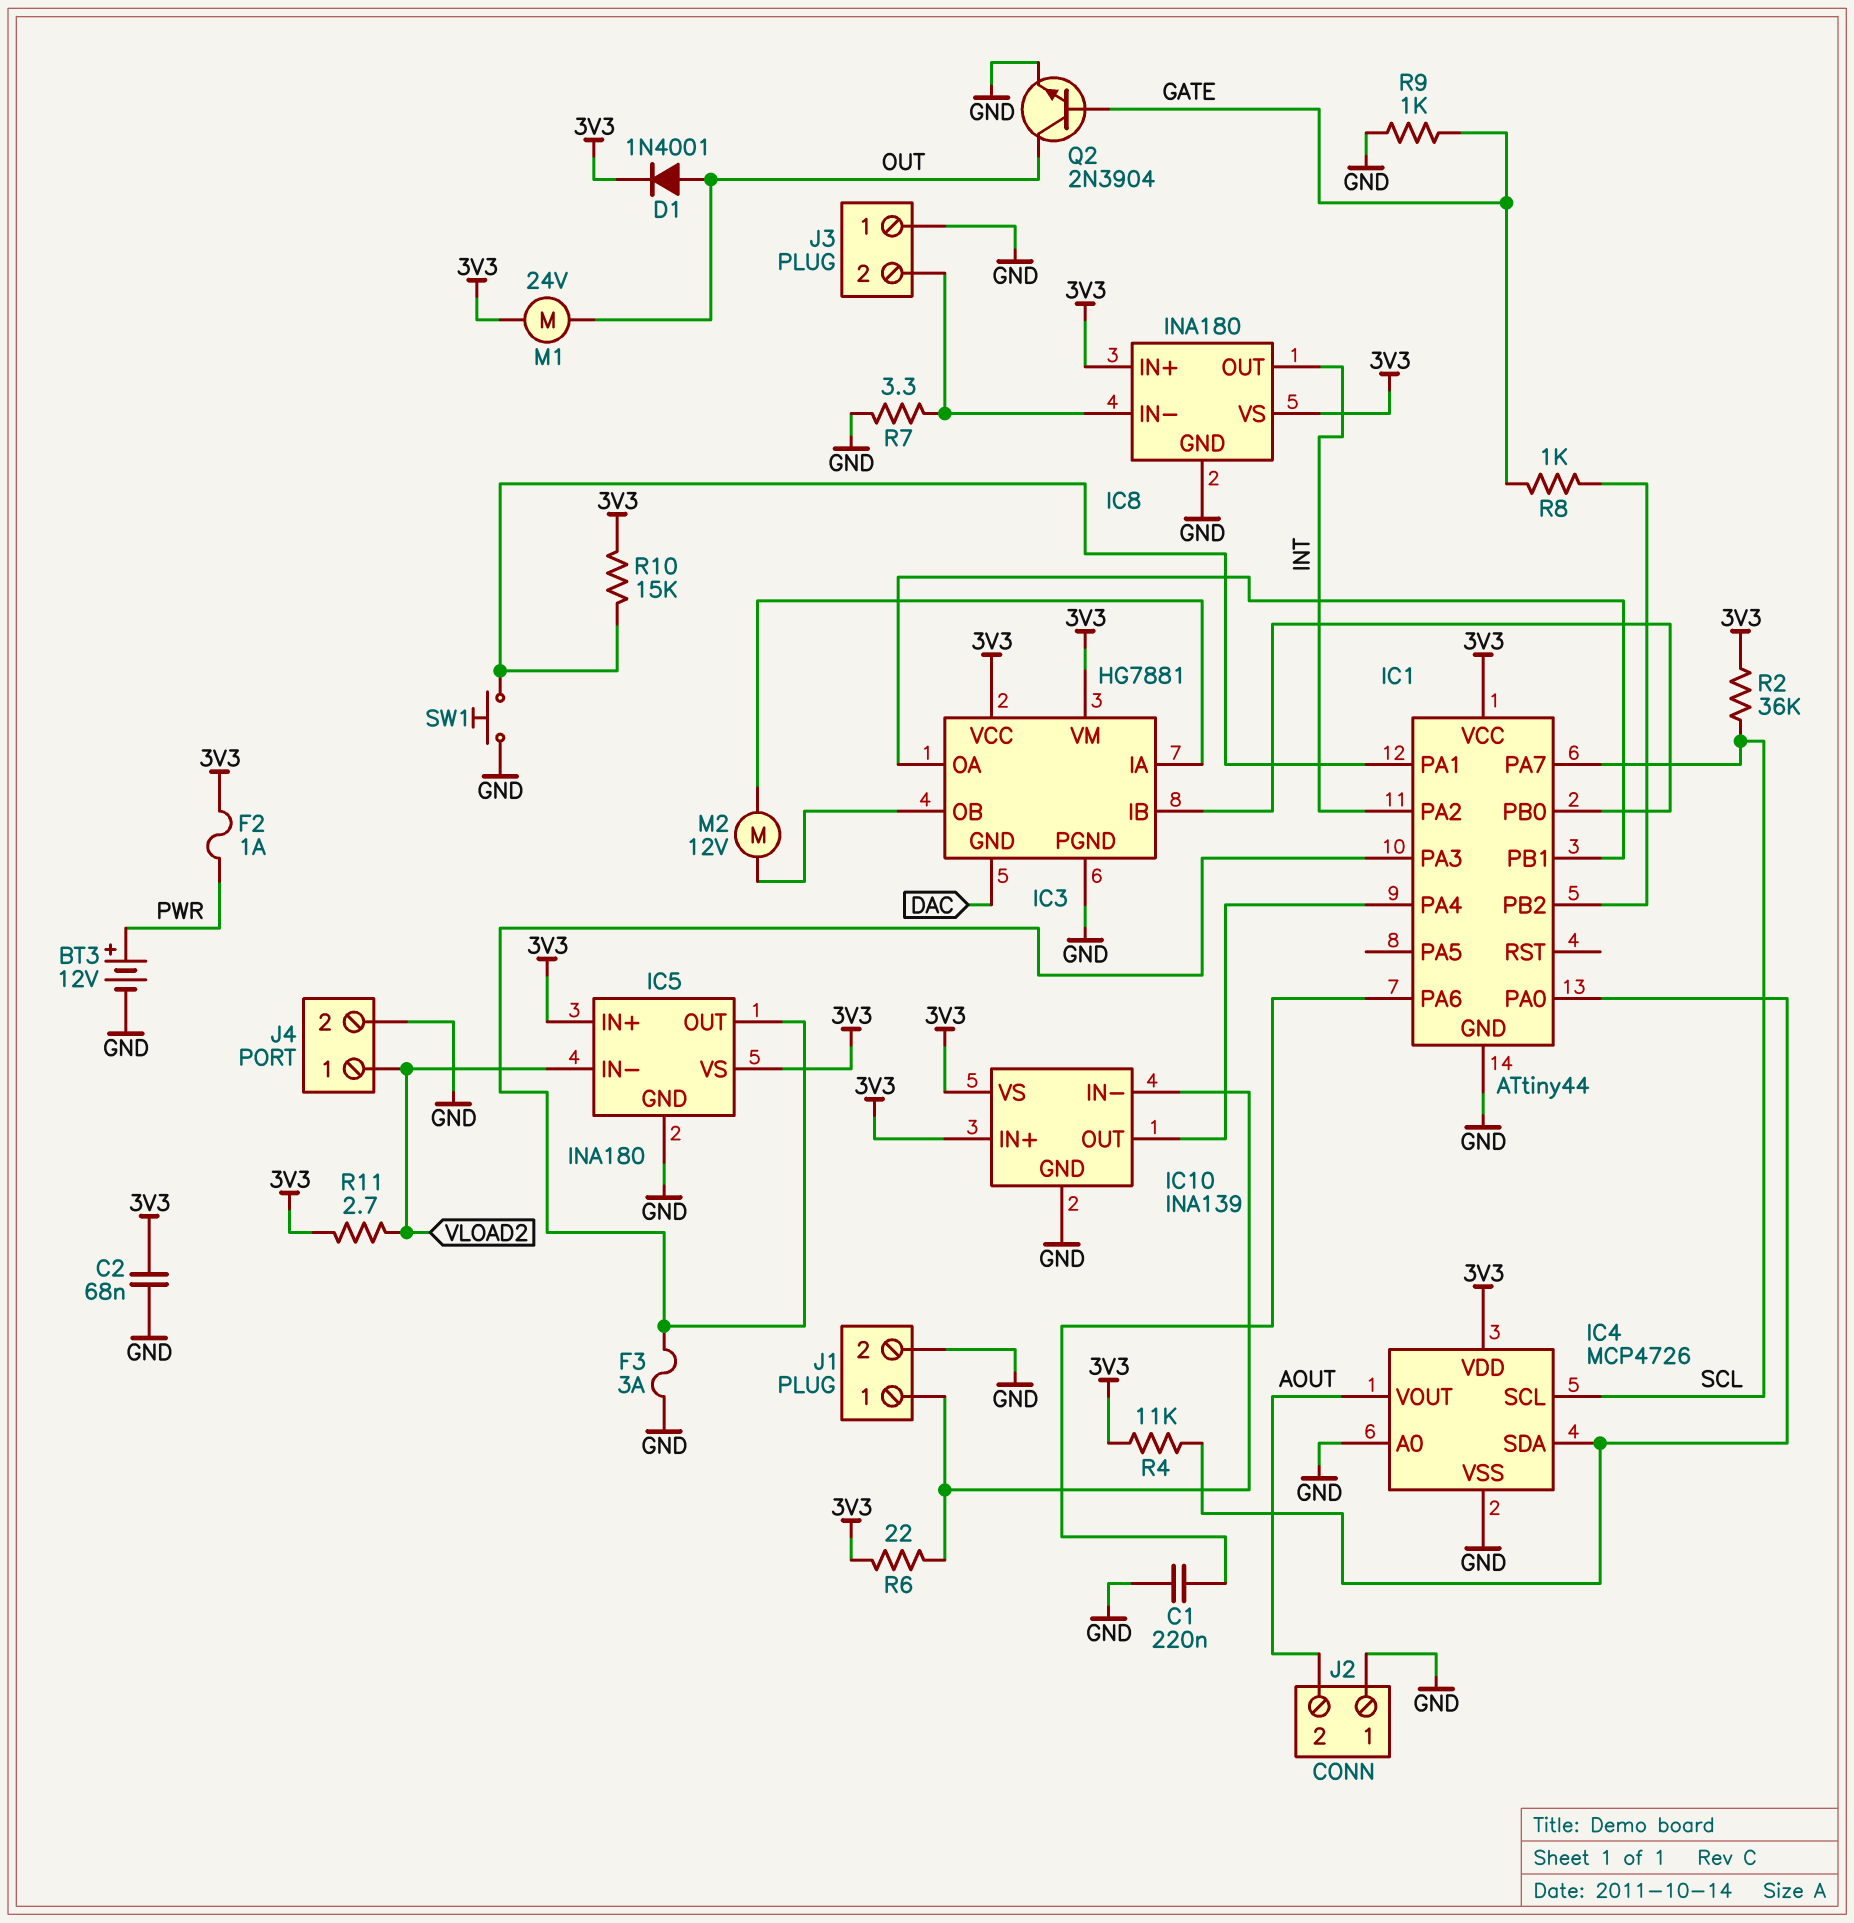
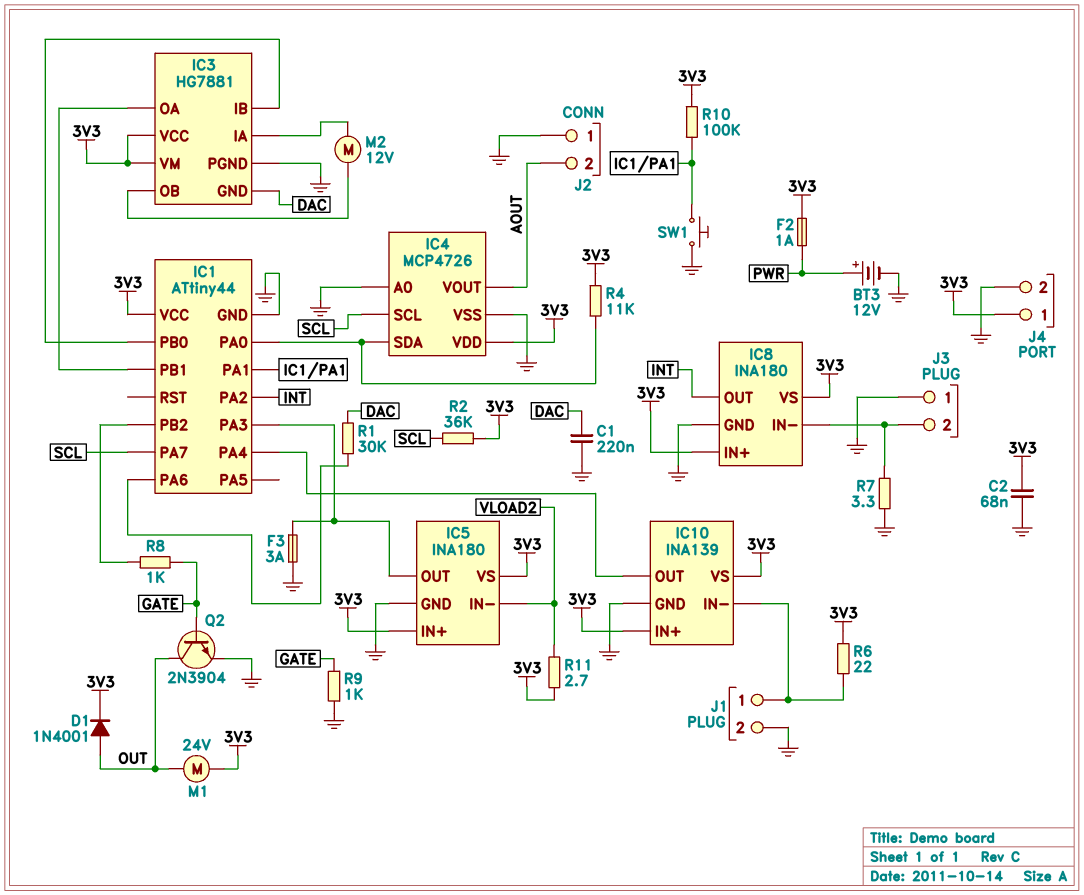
C1: 220nF (GND, IC1/PA6) -> 220nF (DAC, GND)
J4 pin 1: VLOAD2 -> 3V3
R1: none -> 30k (DAC, IC1/PA6)
R10: 15k (3V3, IC1/PA1) -> 100k (3V3, IC1/PA1)

